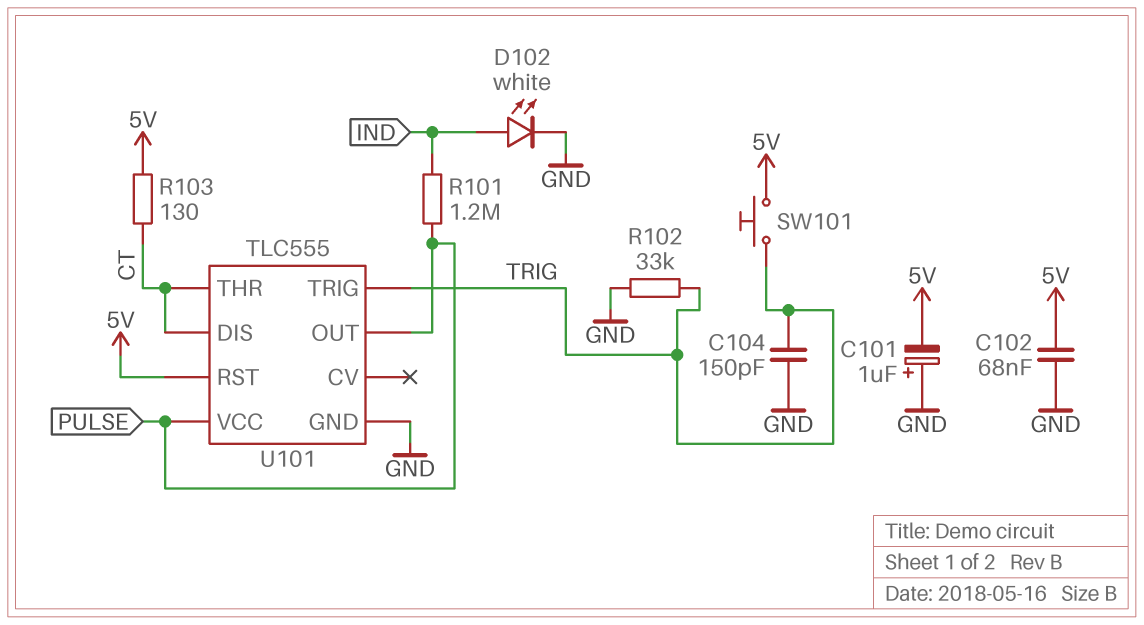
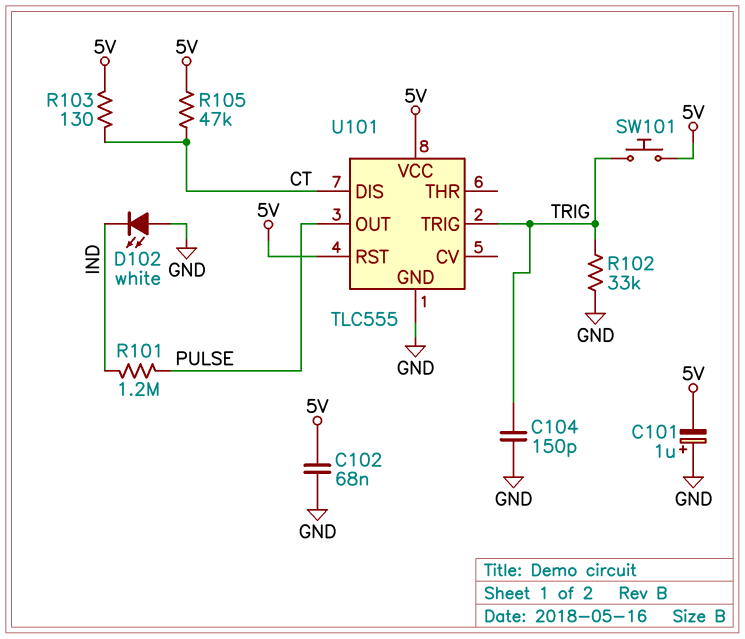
D102: LED white (A IND, K GND) -> LED white (A GND, K IND)
R105: none -> 47k (5V, CT)
U101 pin THR: CT -> none
U101 pin VCC: PULSE -> 5V

